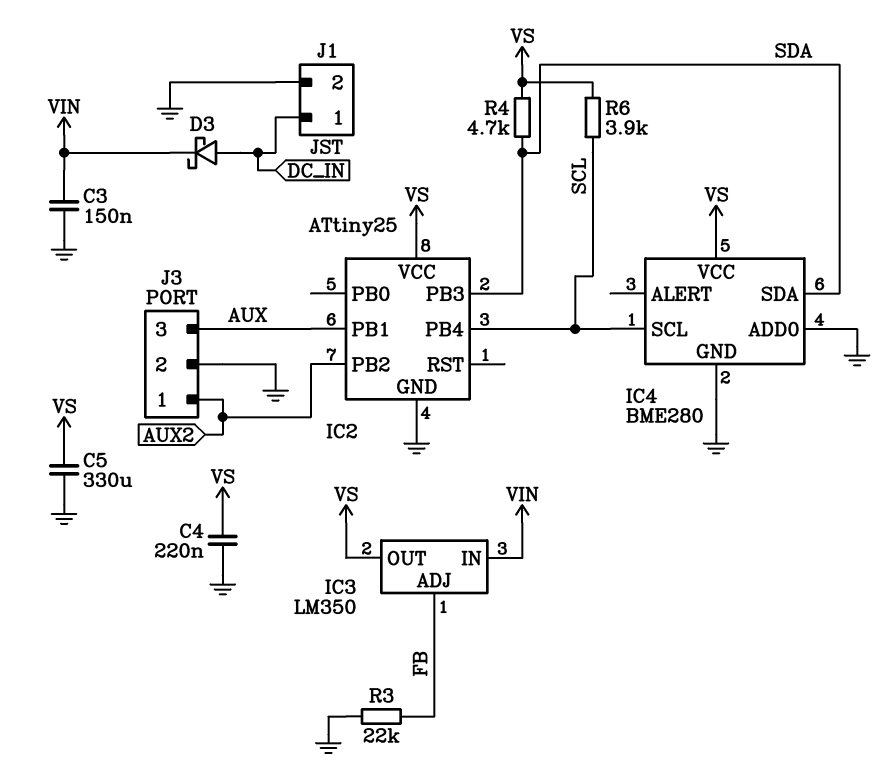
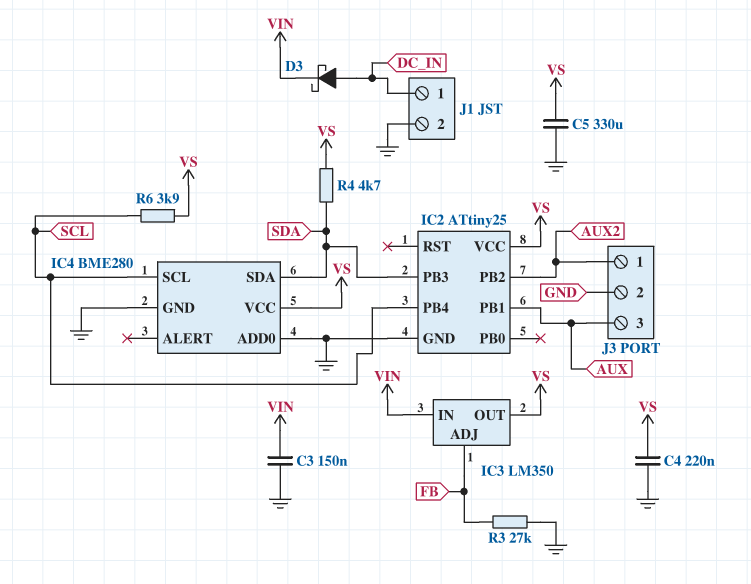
R3: 22k (FB, GND) -> 27k (FB, GND)

